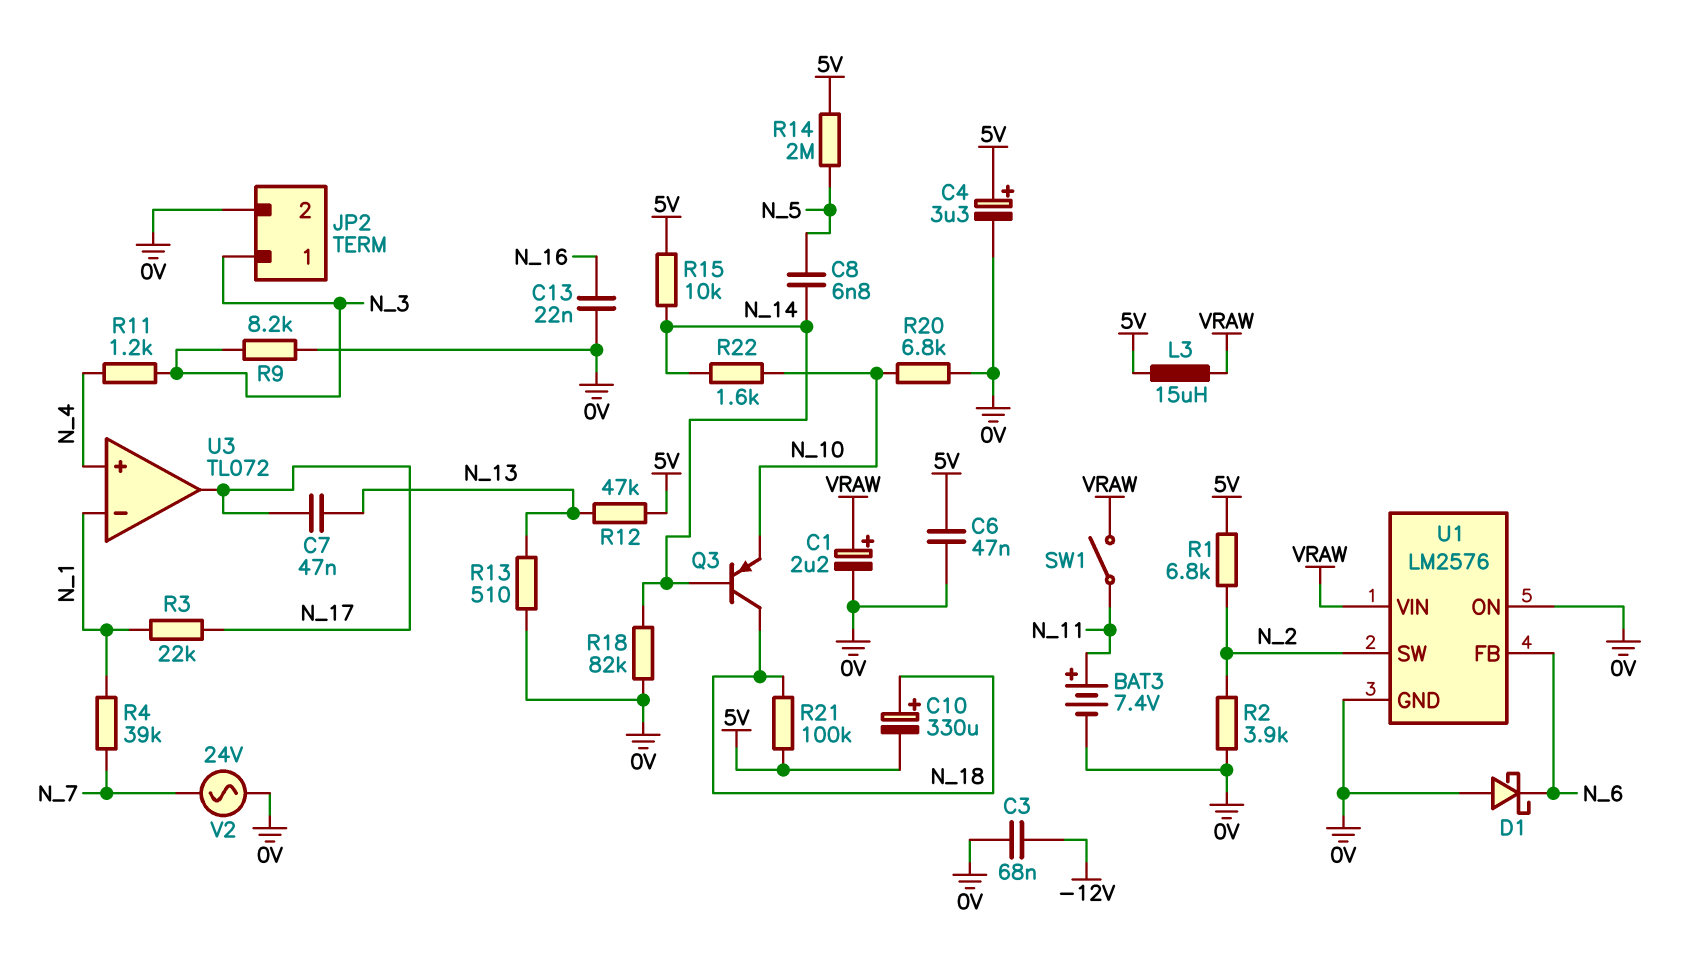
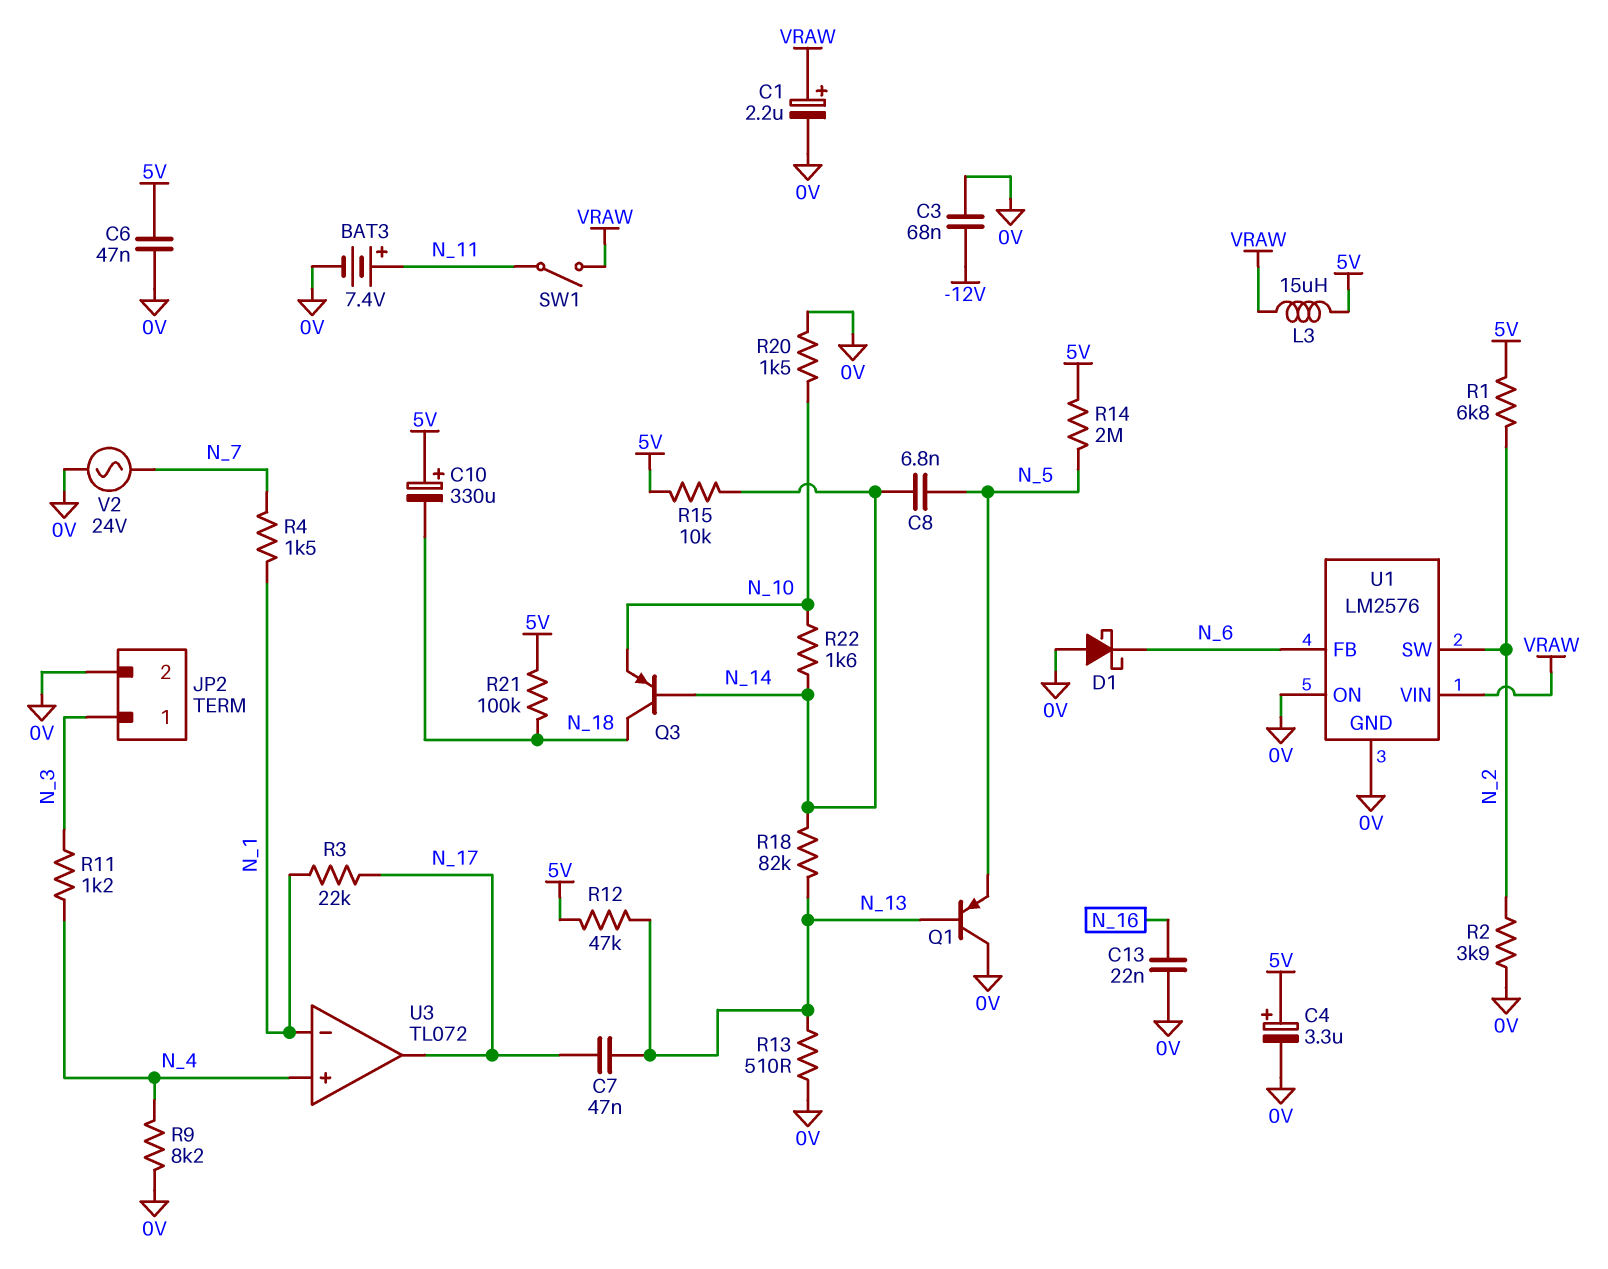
C10: 330uF (plus N_18, minus 5V) -> 330uF (plus 5V, minus N_18)
Q1: none -> PNP (B N_13, C 0V, E N_5)
R4: 39k (N_1, N_7) -> 1.5k (N_1, N_7)
R9: 8.2k (0V, N_3) -> 8.2k (0V, N_4)
R18: 82k (0V, N_14) -> 82k (N_13, N_14)
R20: 6.8k (0V, N_10) -> 1.5k (0V, N_10)

